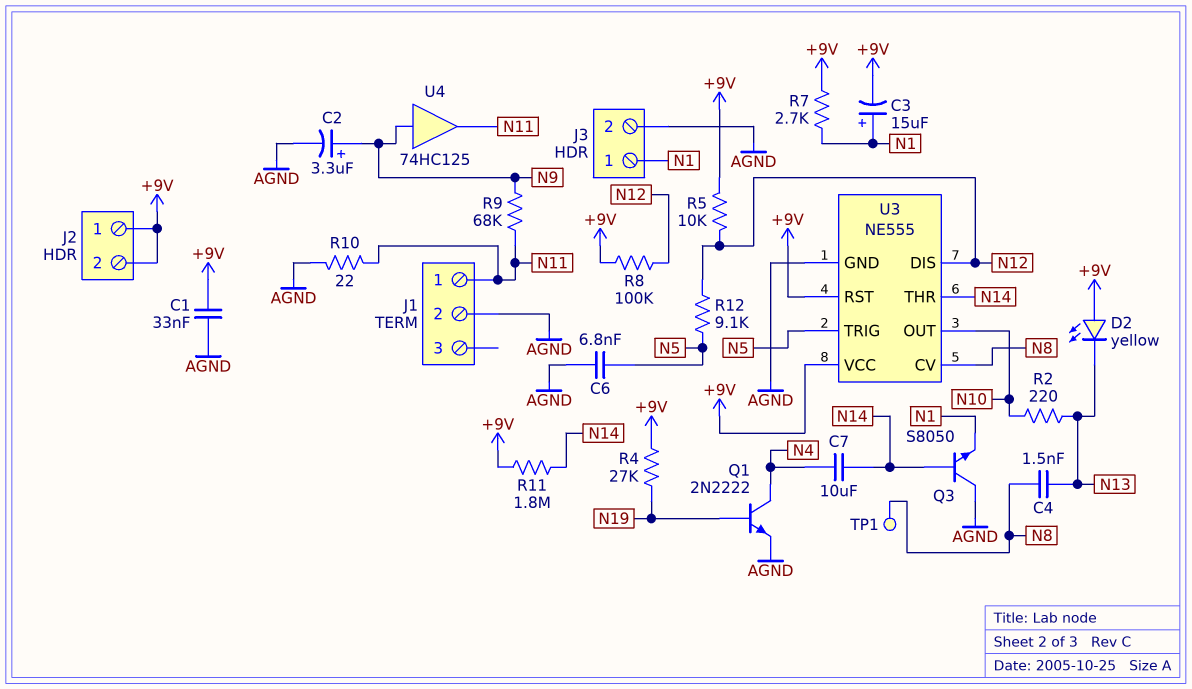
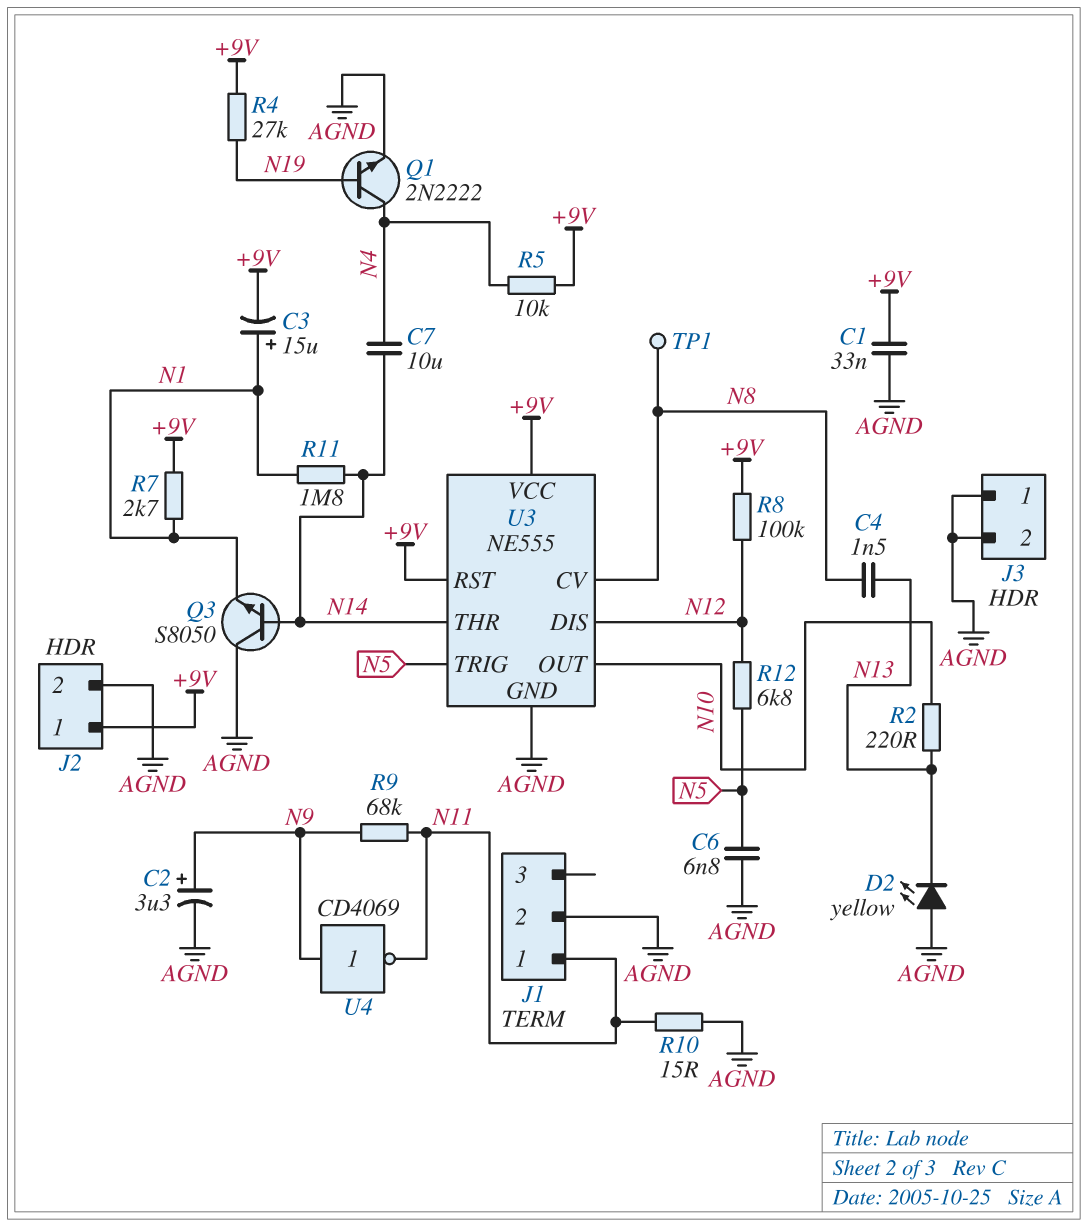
D2: LED yellow (A +9V, K N13) -> LED yellow (A AGND, K N13)
J2 pin 2: +9V -> AGND
J3 pin 1: N1 -> AGND
R5: 10k (+9V, N12) -> 10k (+9V, N4)
R10: 22 (AGND, N11) -> 15 (AGND, N11)
R11: 1.8M (+9V, N14) -> 1.8M (N1, N14)
R12: 9.1k (N5, N12) -> 6.8k (N5, N12)
U4: buffer 74HC125 (in N9, out N11) -> NOT CD4069 (in N9, out N11)

